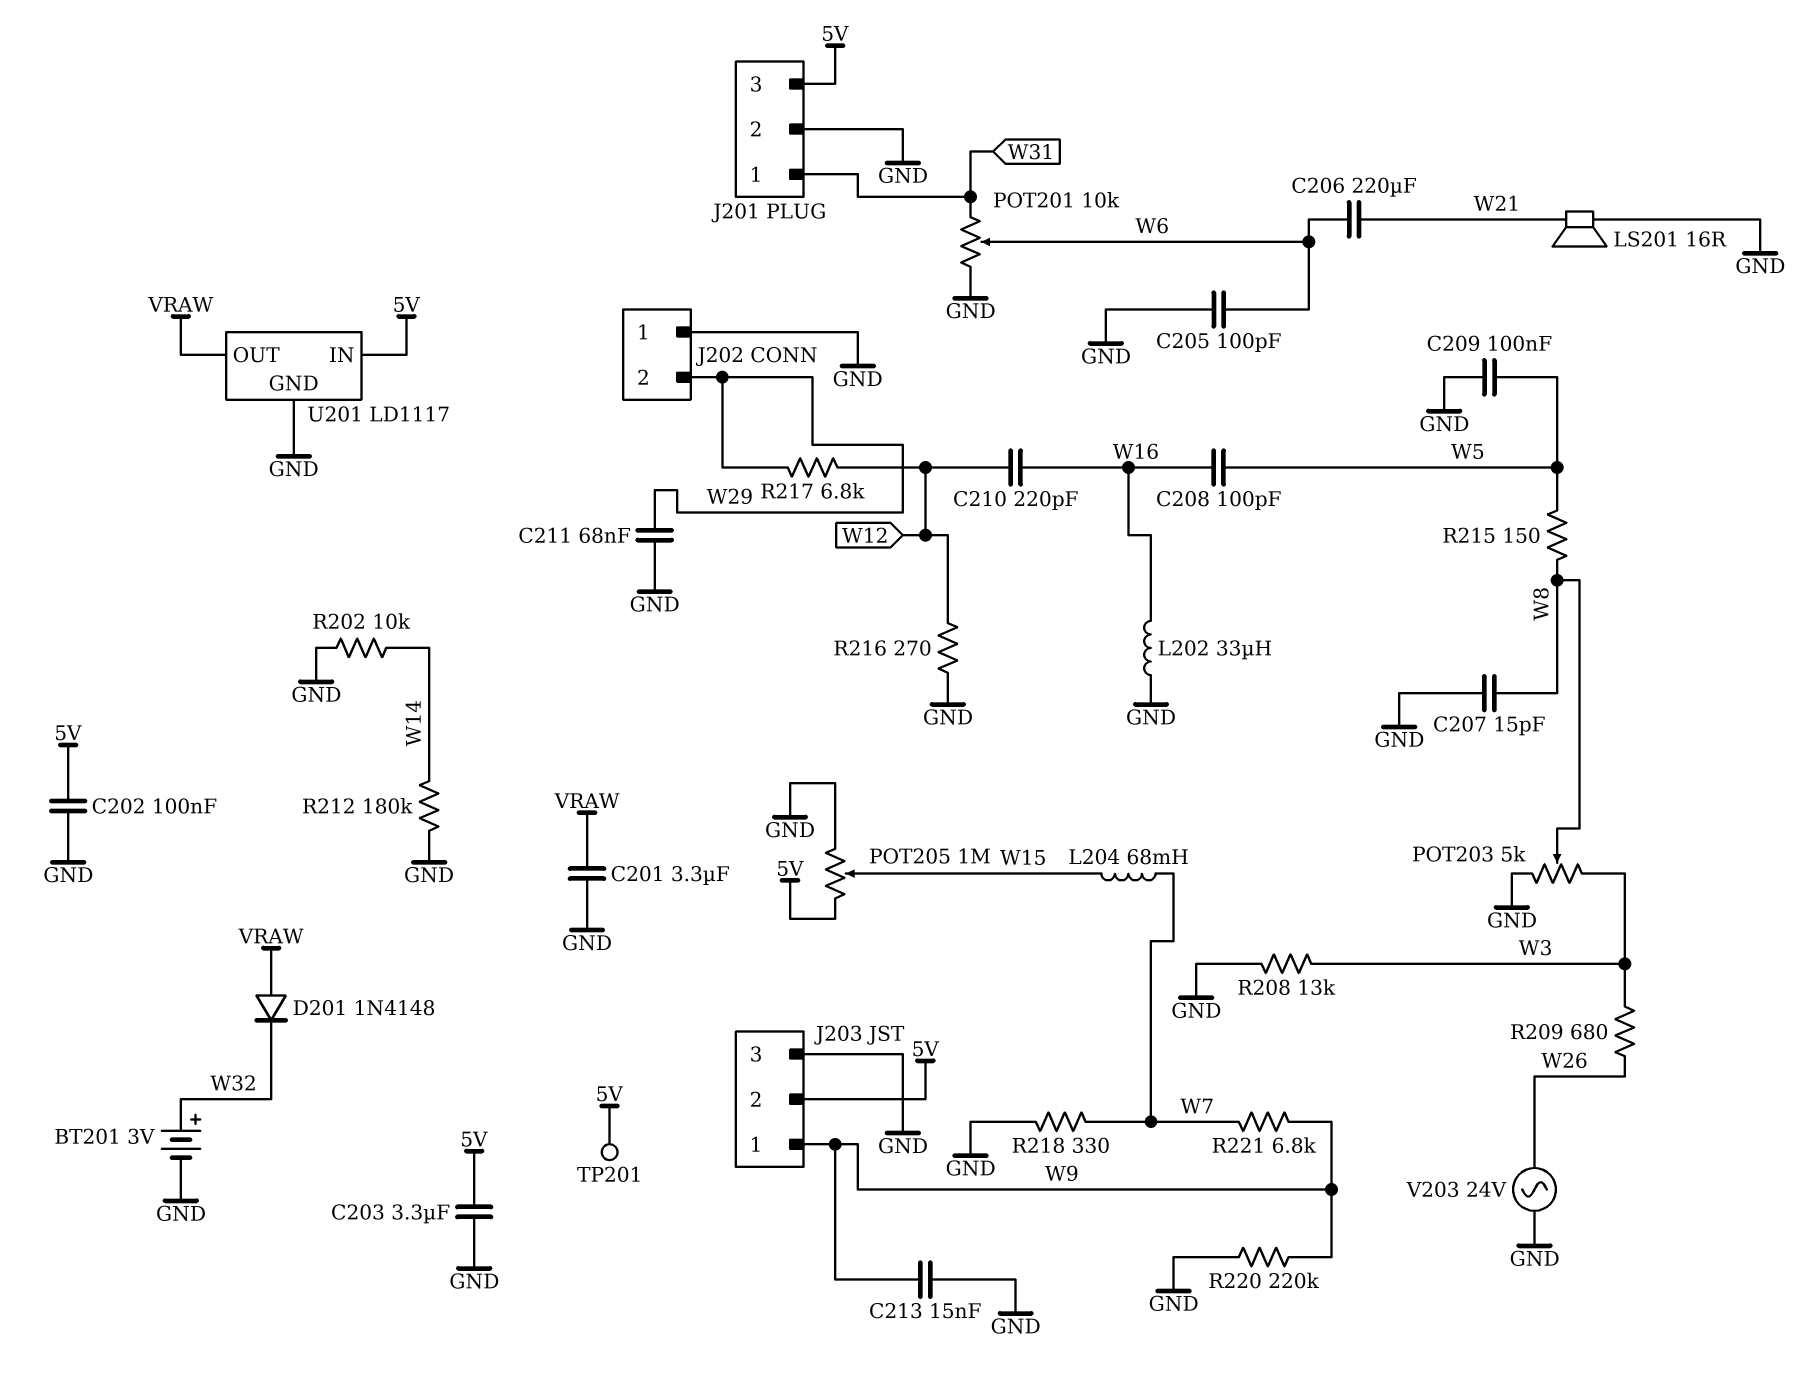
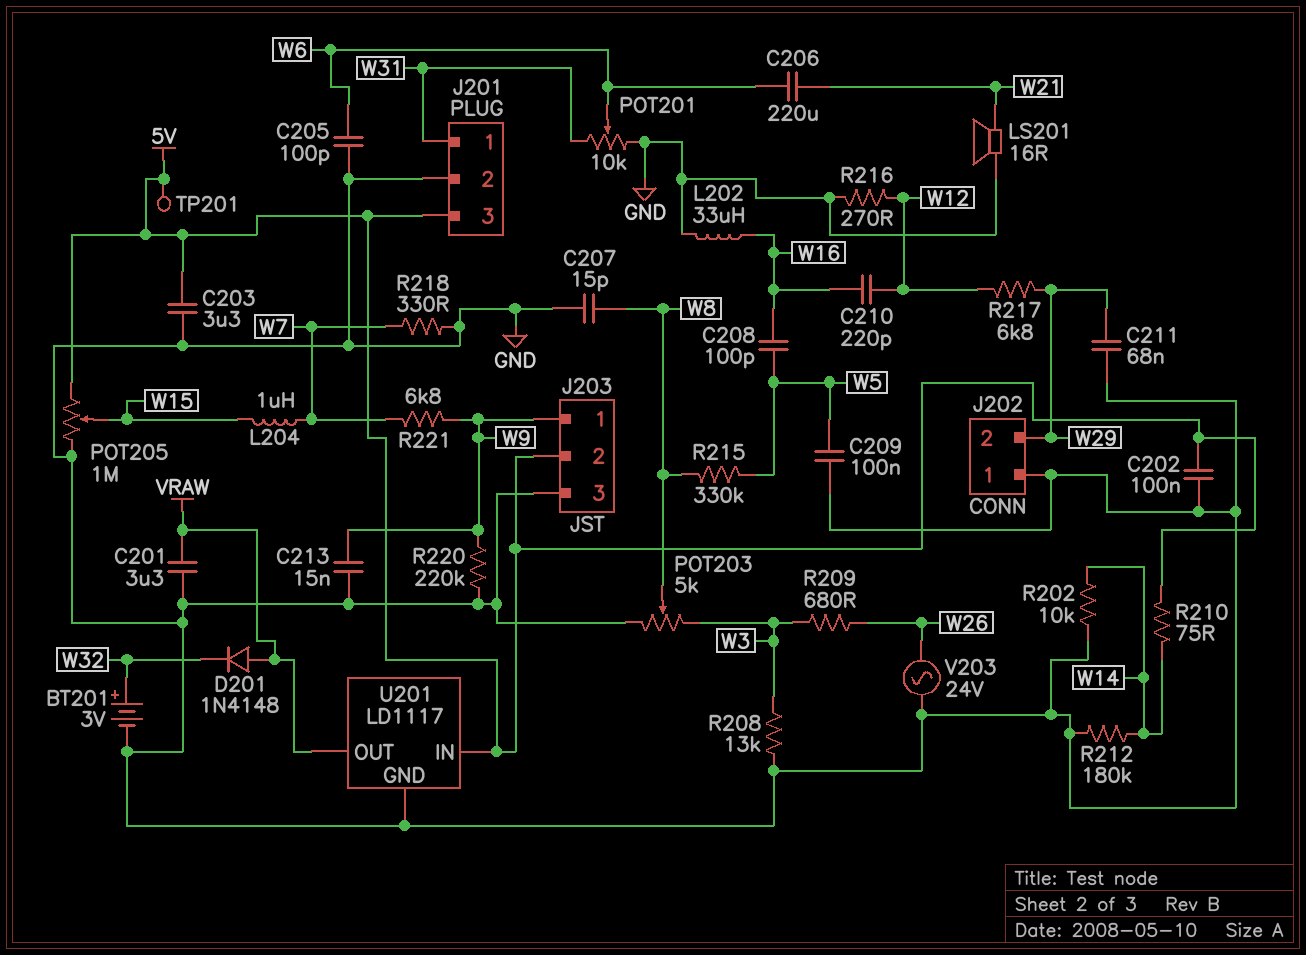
L204: 68mH (W7, W15) -> 1uH (W7, W15)
R210: none -> 75 (5V, W14)
R215: 150 (W5, W8) -> 330k (W5, W8)

